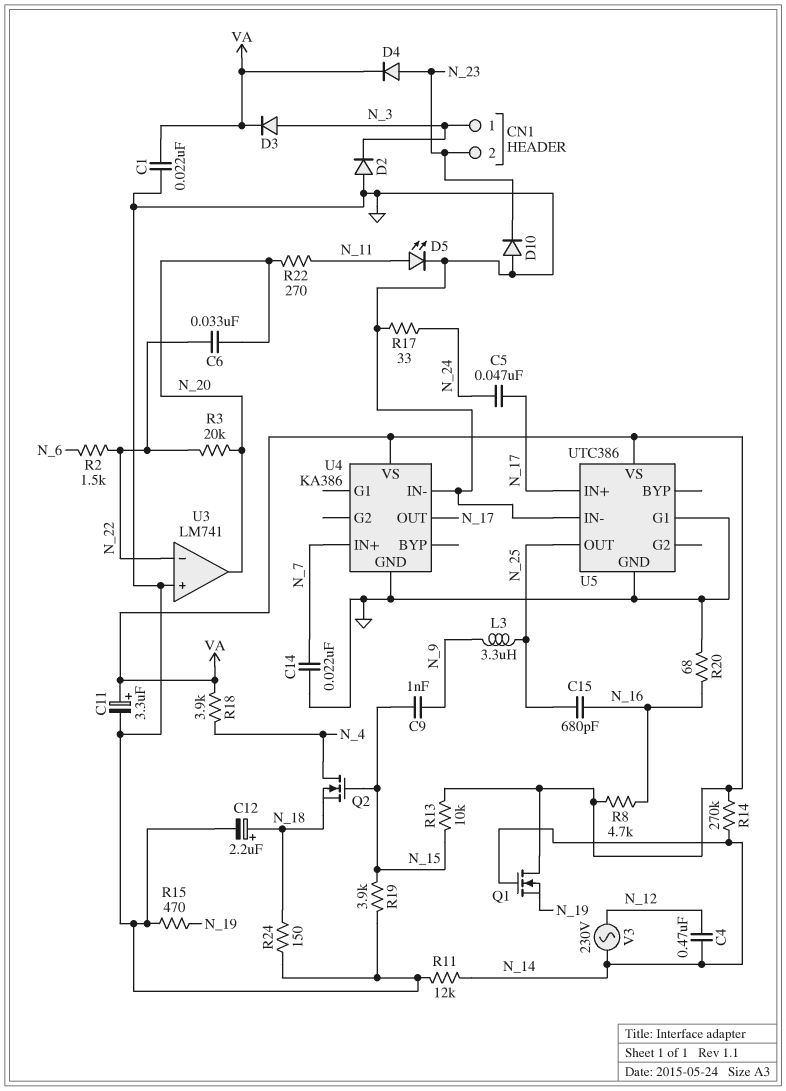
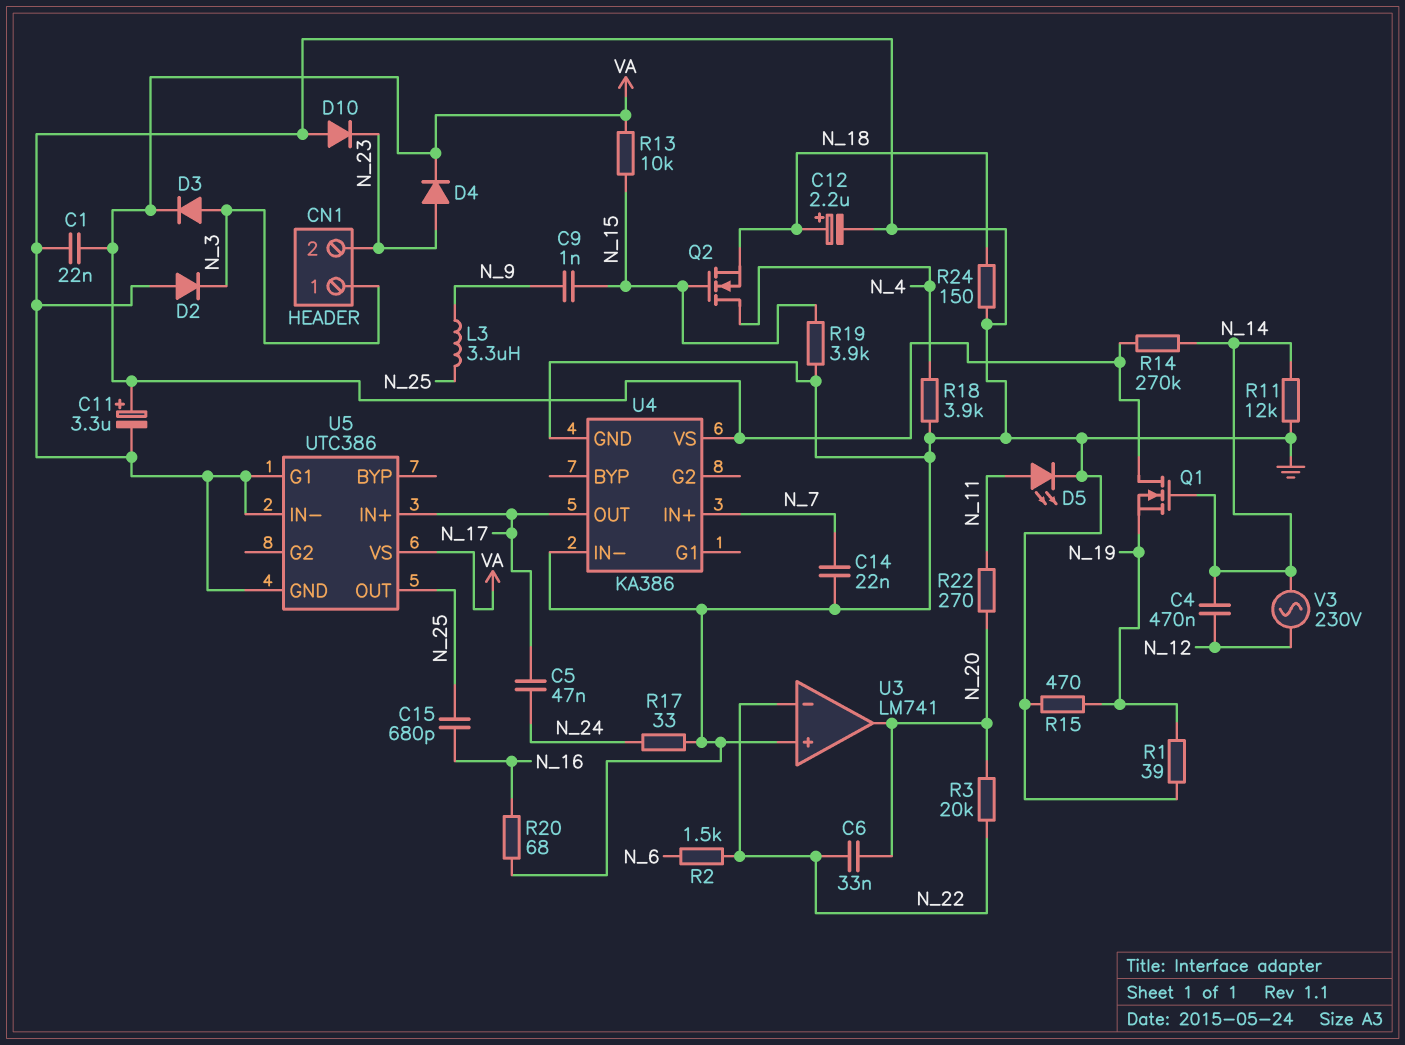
R1: none -> 39 (GND, N_19)
R8: 4.7k (N_16, VA) -> none
R18: 3.9k (N_4, VA) -> 3.9k (GND, N_4)

